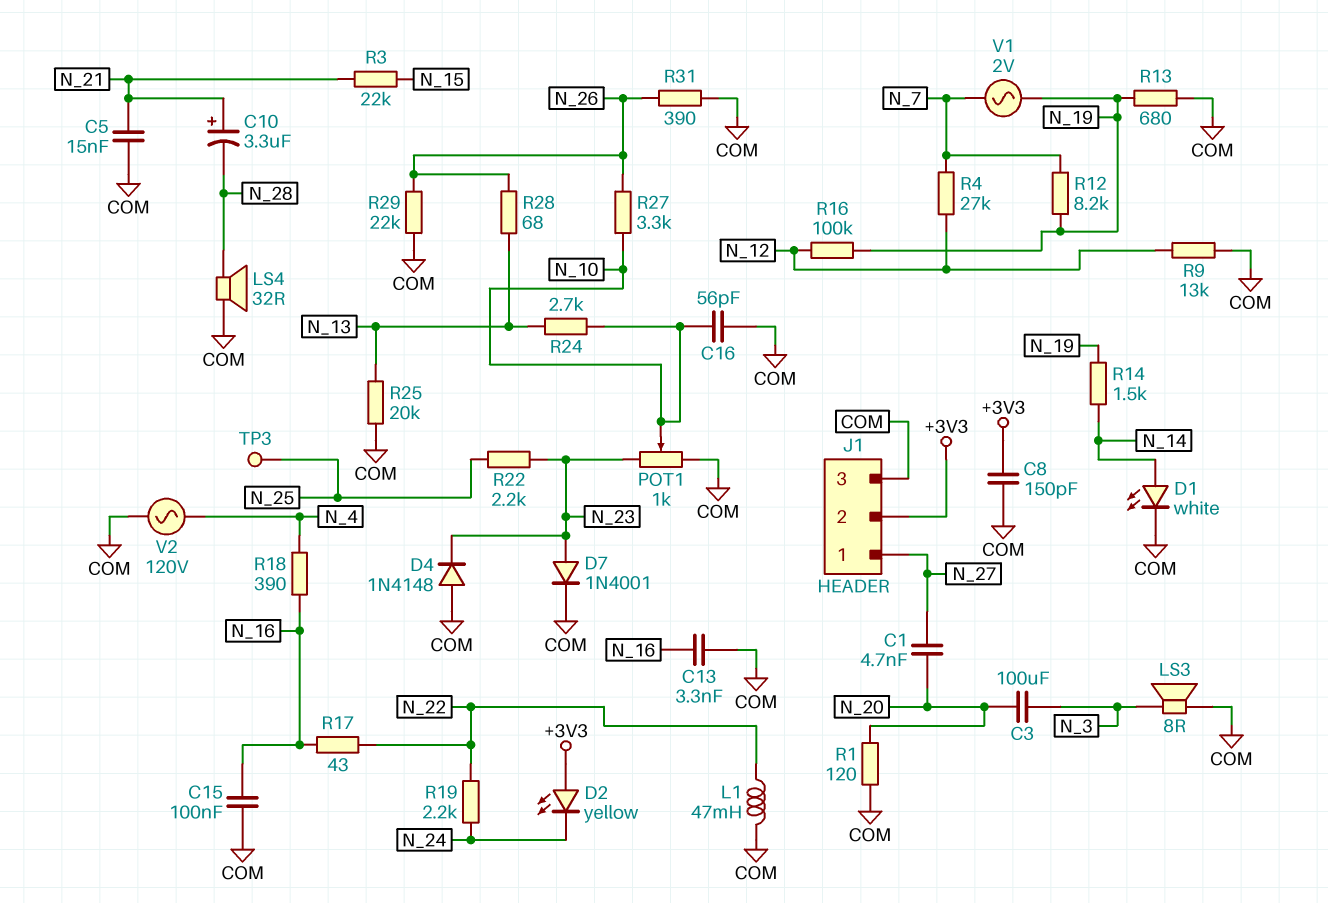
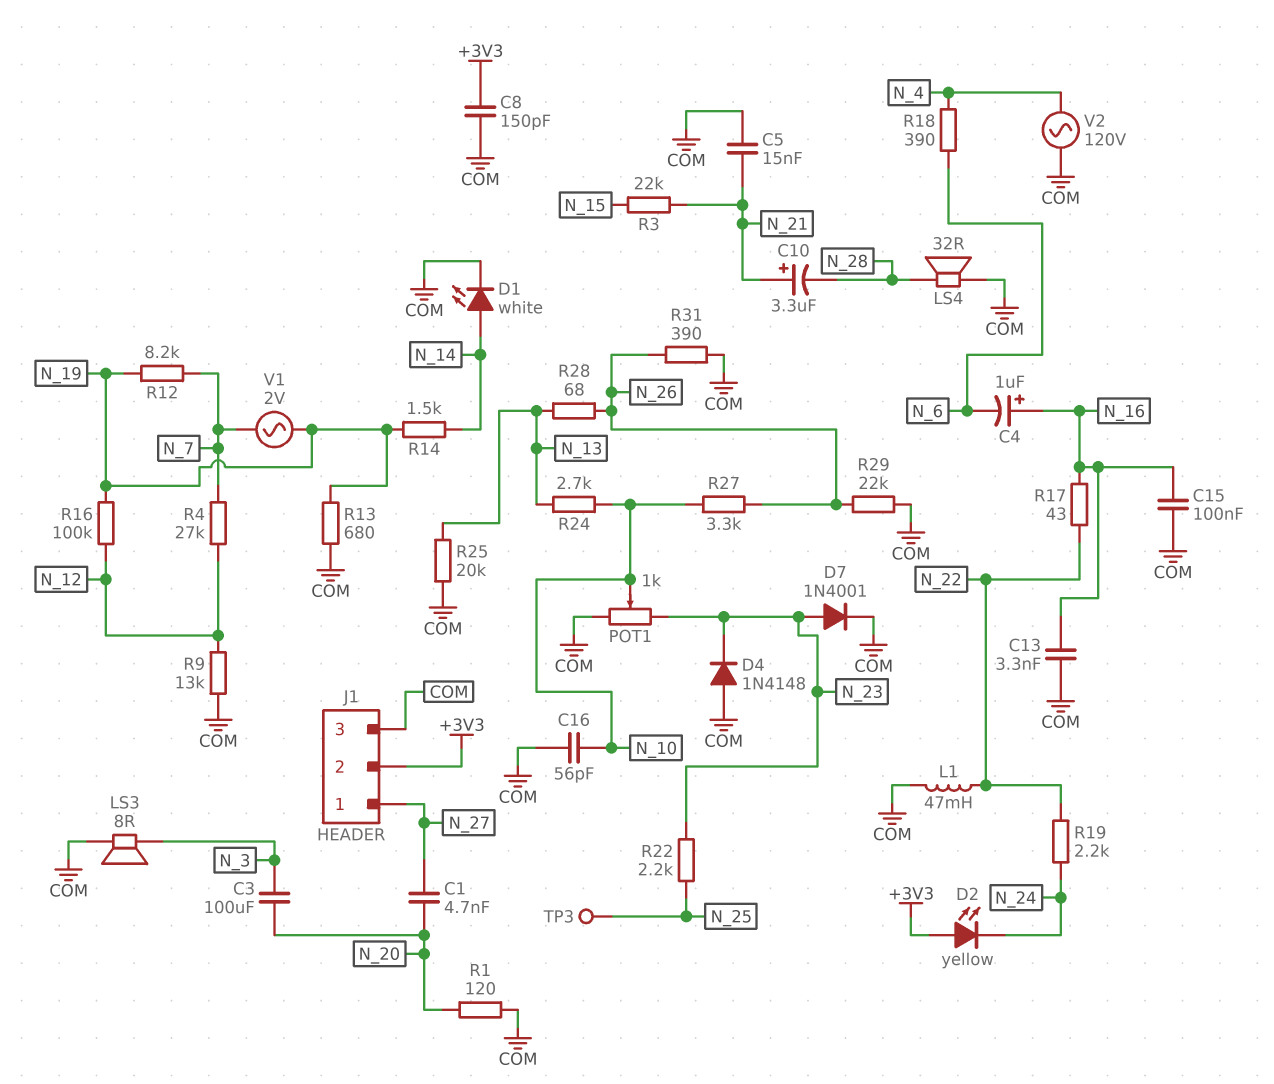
C4: none -> 1uF (plus N_16, minus N_6)
R18: 390 (N_4, N_16) -> 390 (N_4, N_6)

